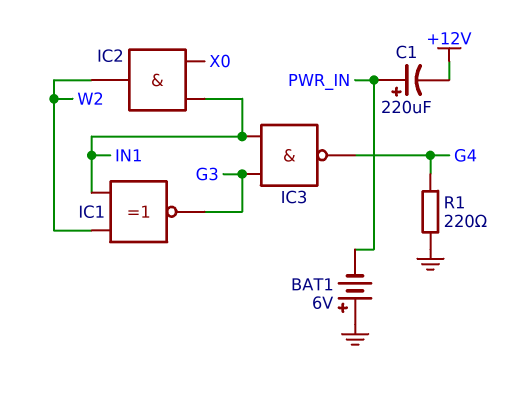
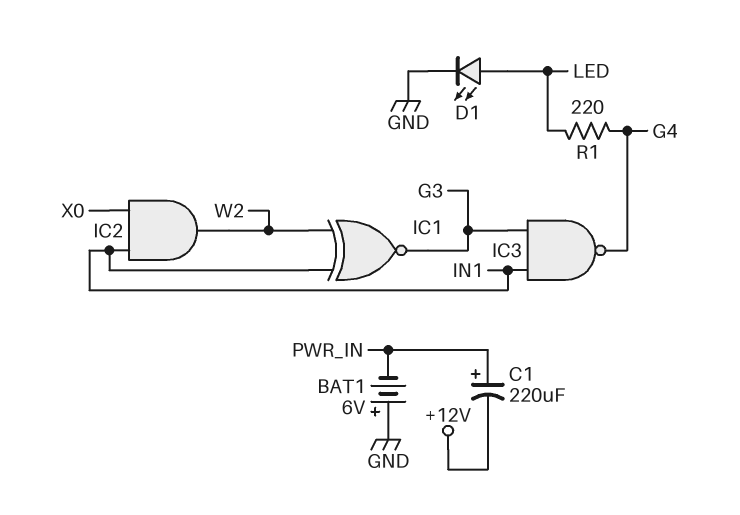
D1: none -> LED (A LED, K GND)
R1: 220 (G4, GND) -> 220 (G4, LED)

